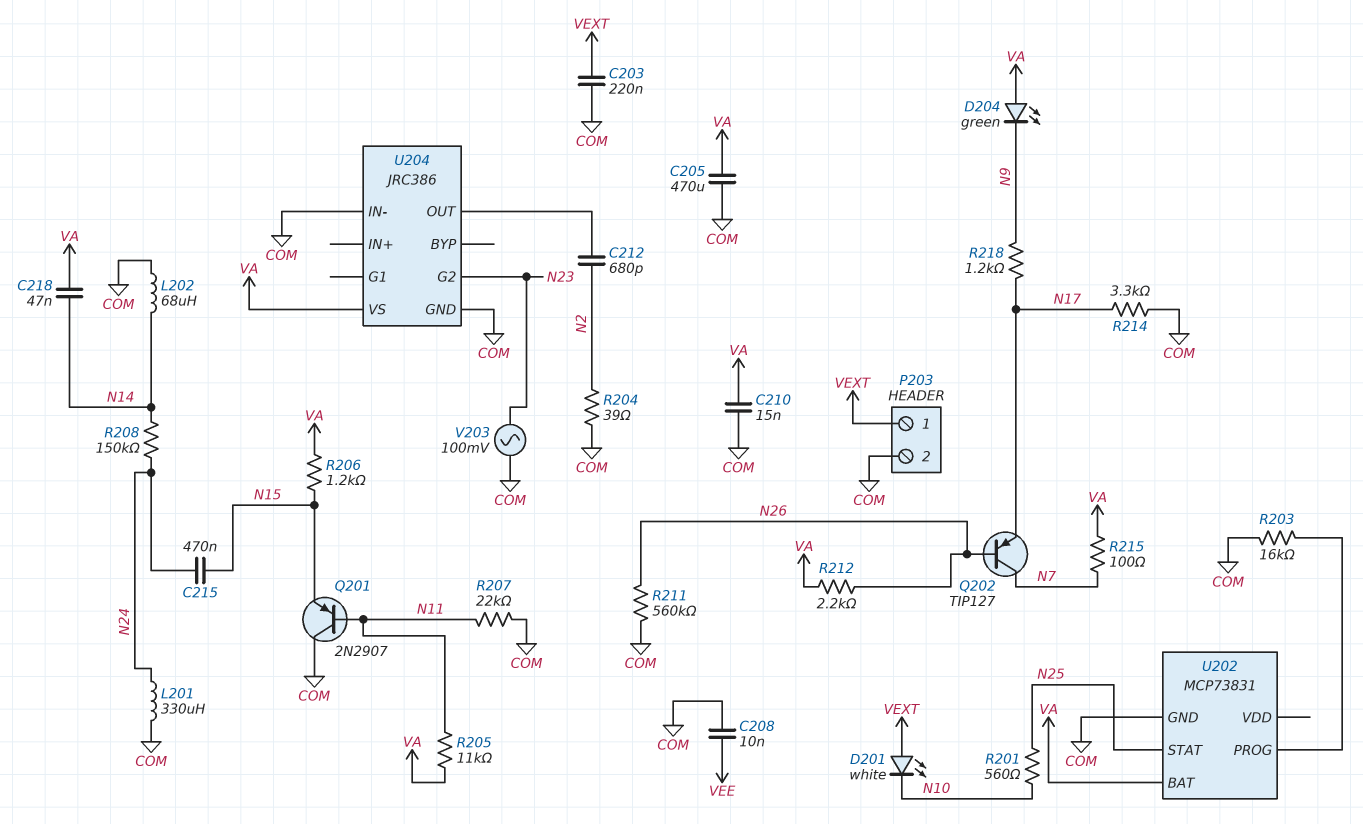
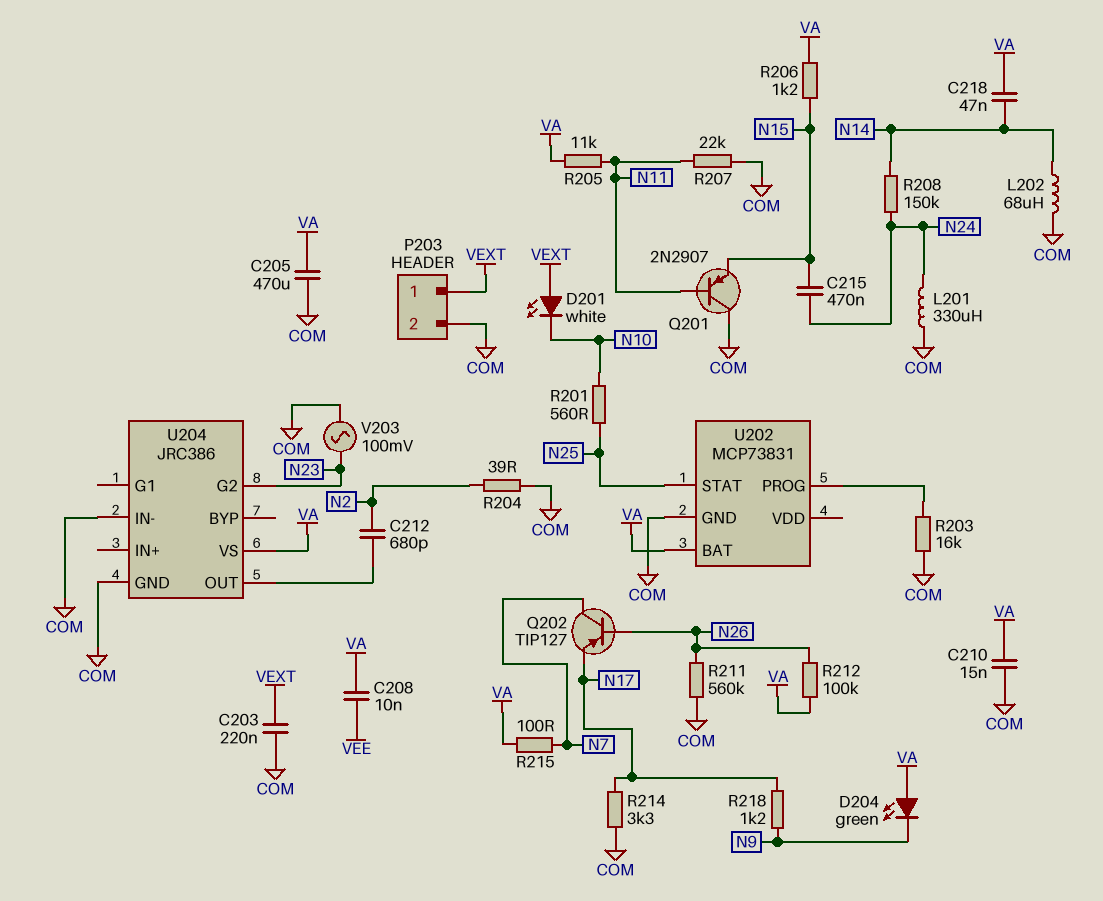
C208: 10nF (COM, VEE) -> 10nF (VA, VEE)
R212: 2.2k (N26, VA) -> 100k (N26, VA)

